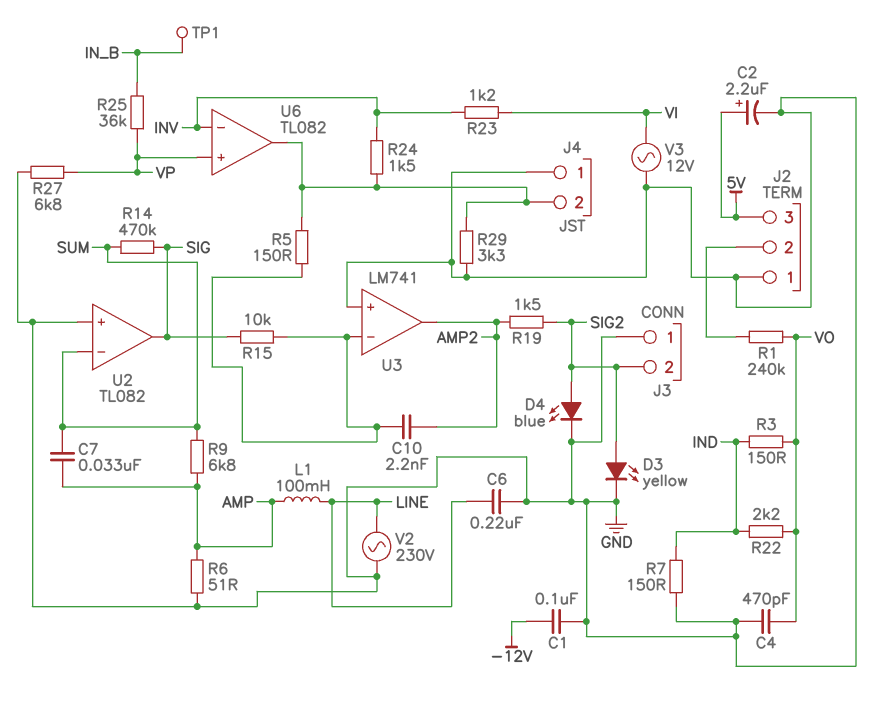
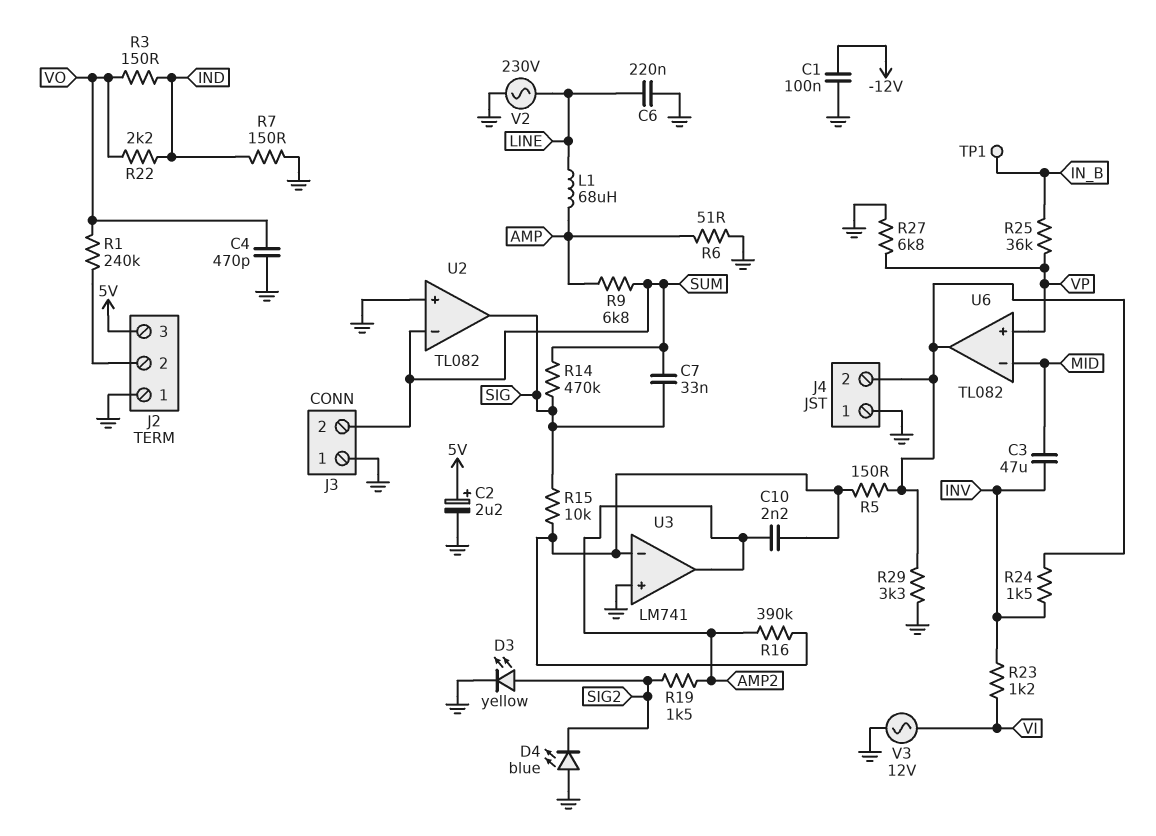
C3: none -> 47uF (INV, MID)
C7: 33nF (AMP, SUM) -> 33nF (SIG, SUM)
D4: LED blue (A SIG2, K GND) -> LED blue (A GND, K SIG2)
J3 pin 2: SIG2 -> SUM
L1: 100mH (AMP, LINE) -> 68uH (AMP, LINE)
R16: none -> 390k (AMP2, U3/in-)
U6 pin in-: INV -> MID

